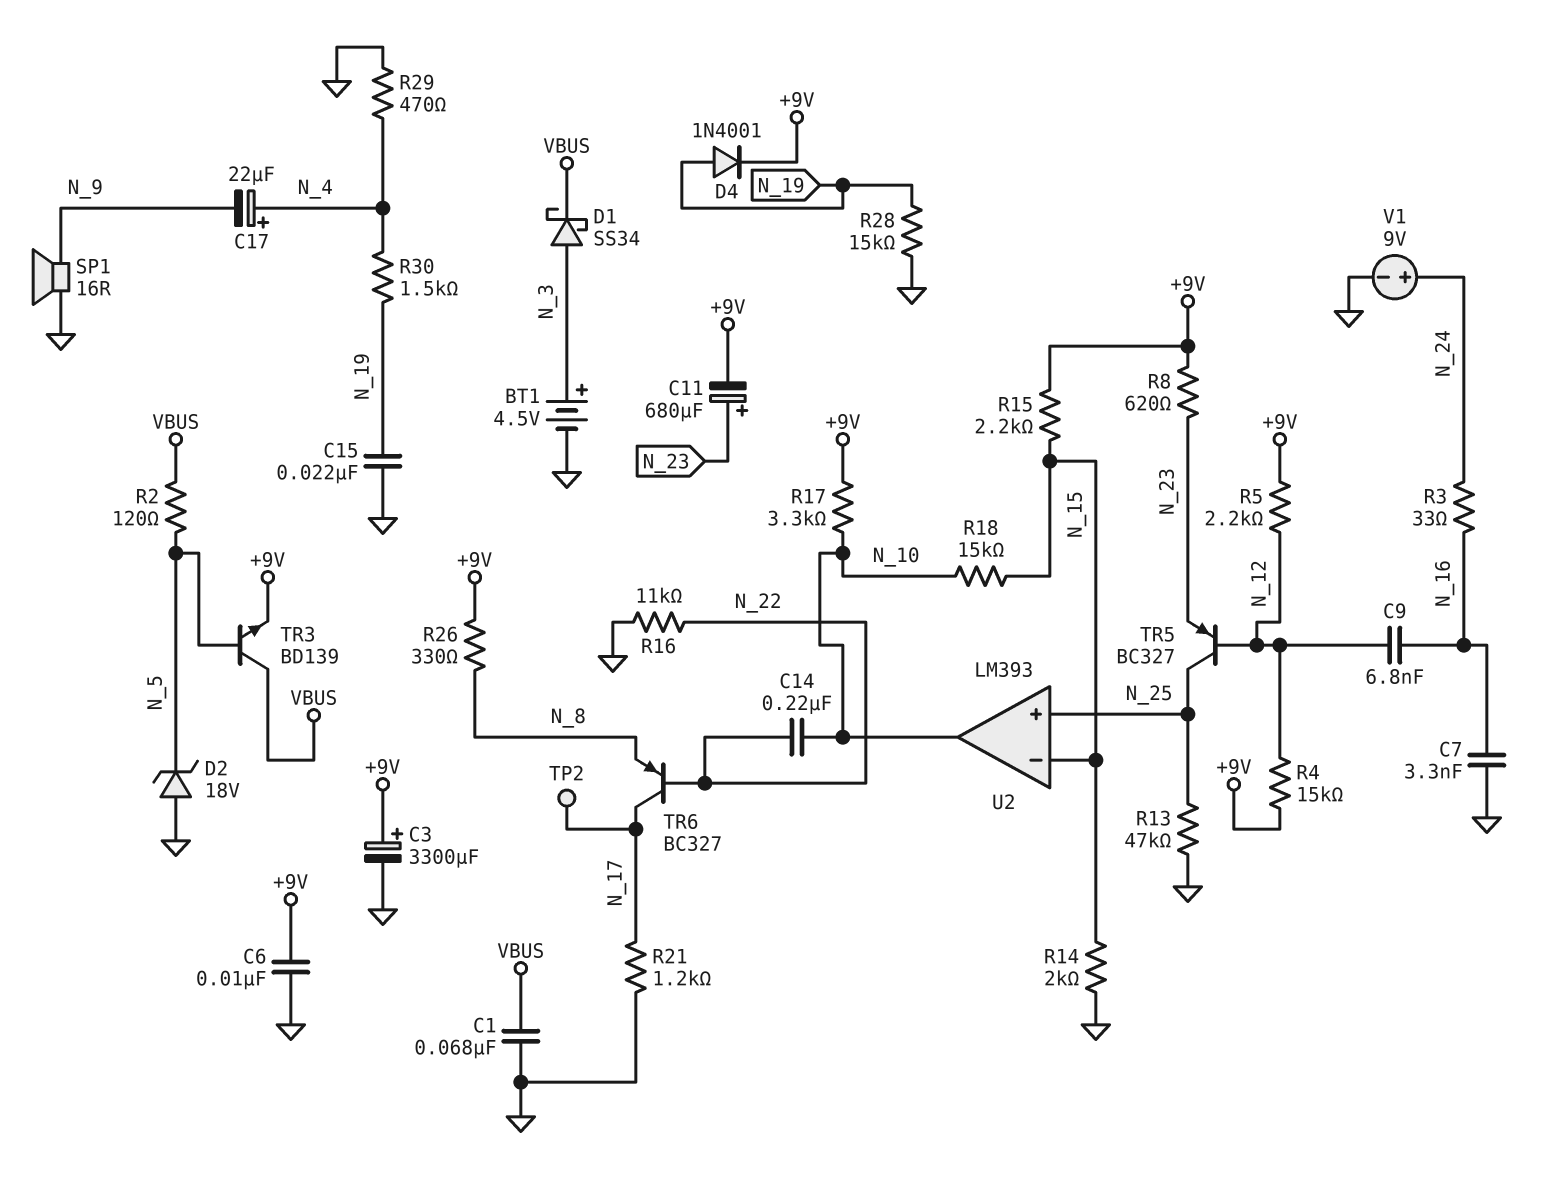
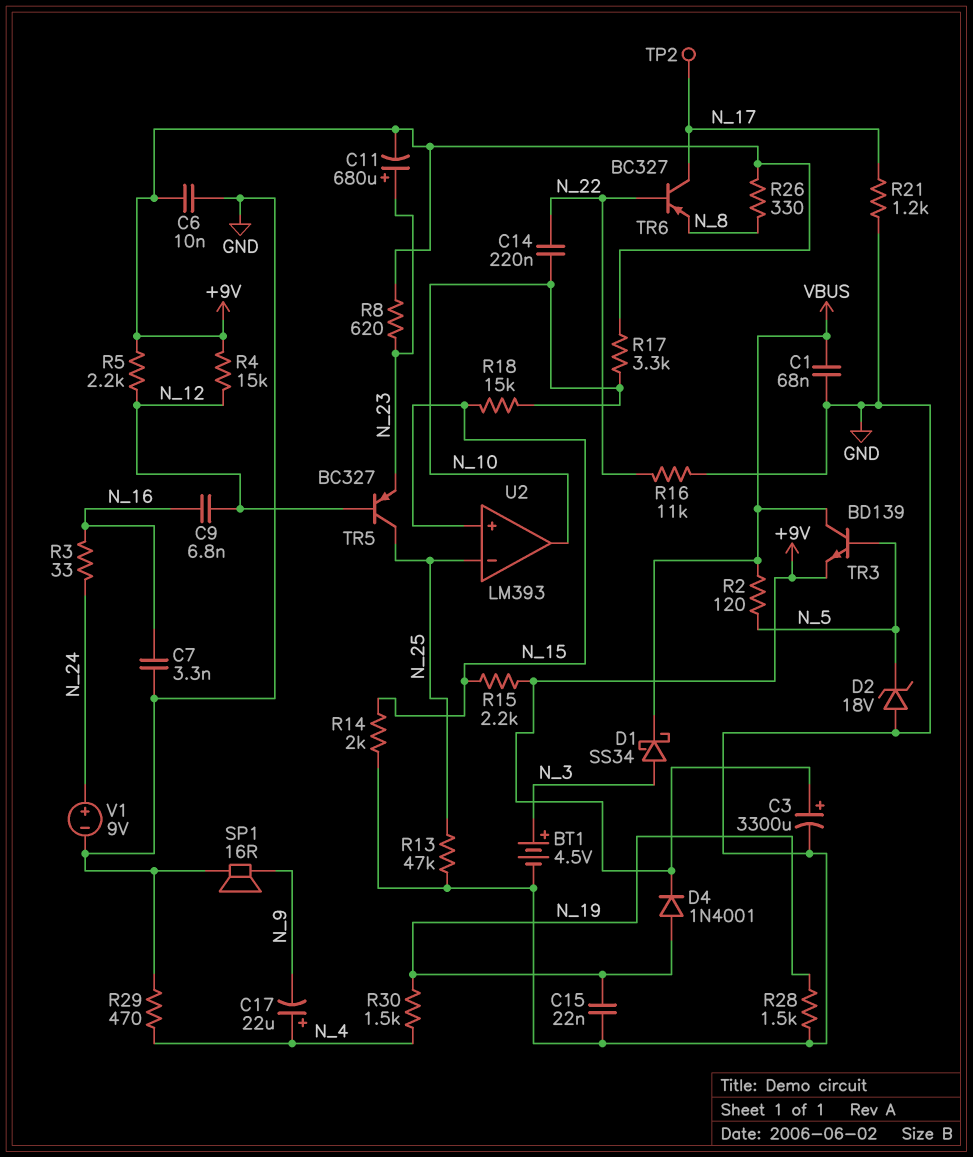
R28: 15k (GND, N_19) -> 1.5k (GND, N_19)
U2 pin in+: N_25 -> N_15
U2 pin in-: N_15 -> N_25

